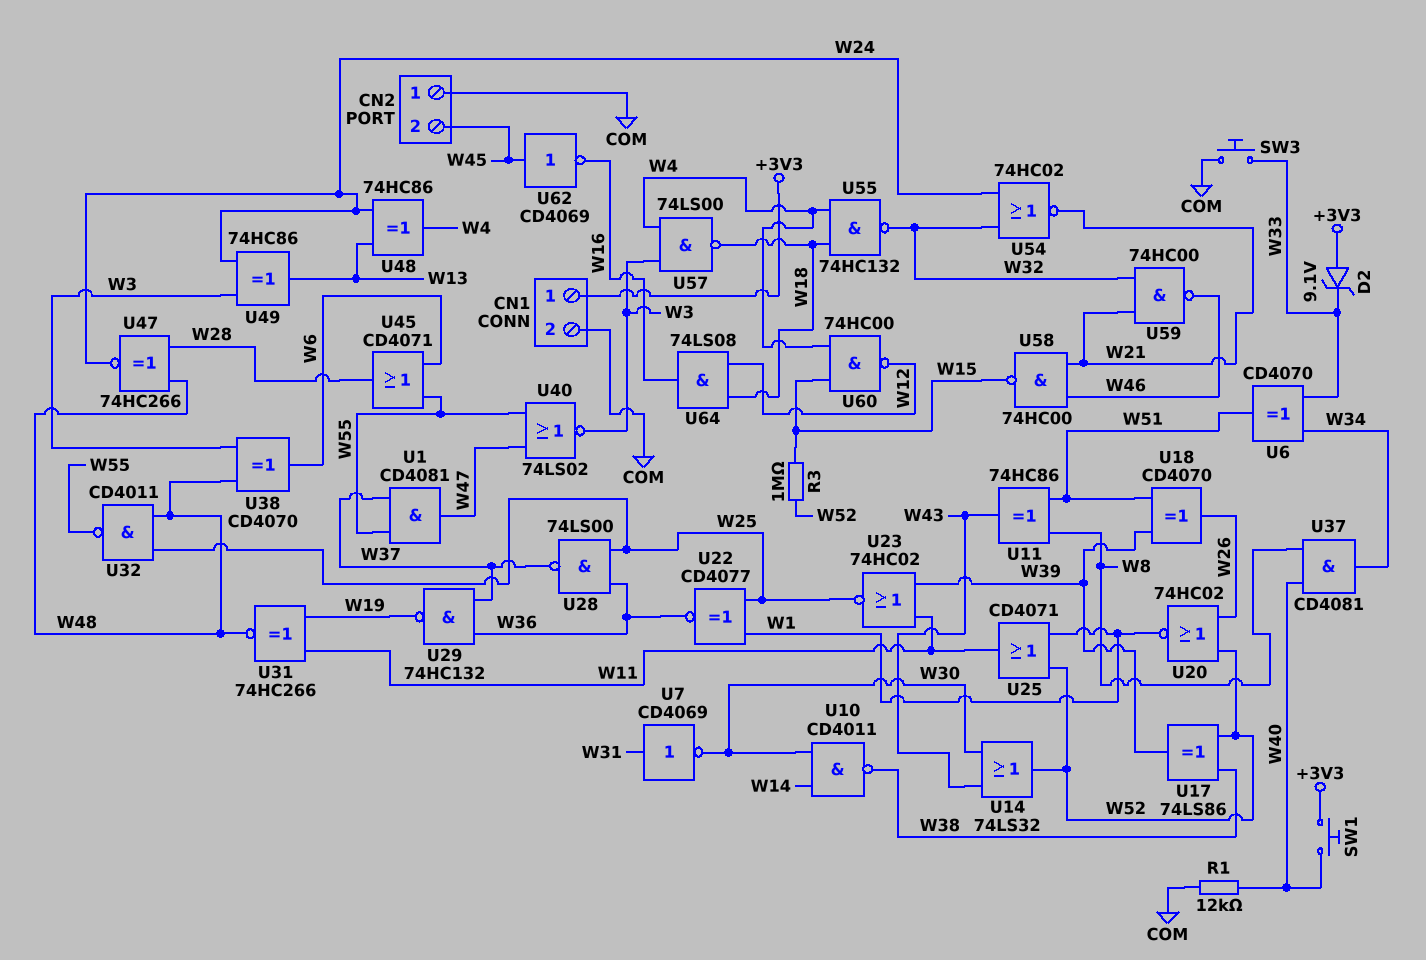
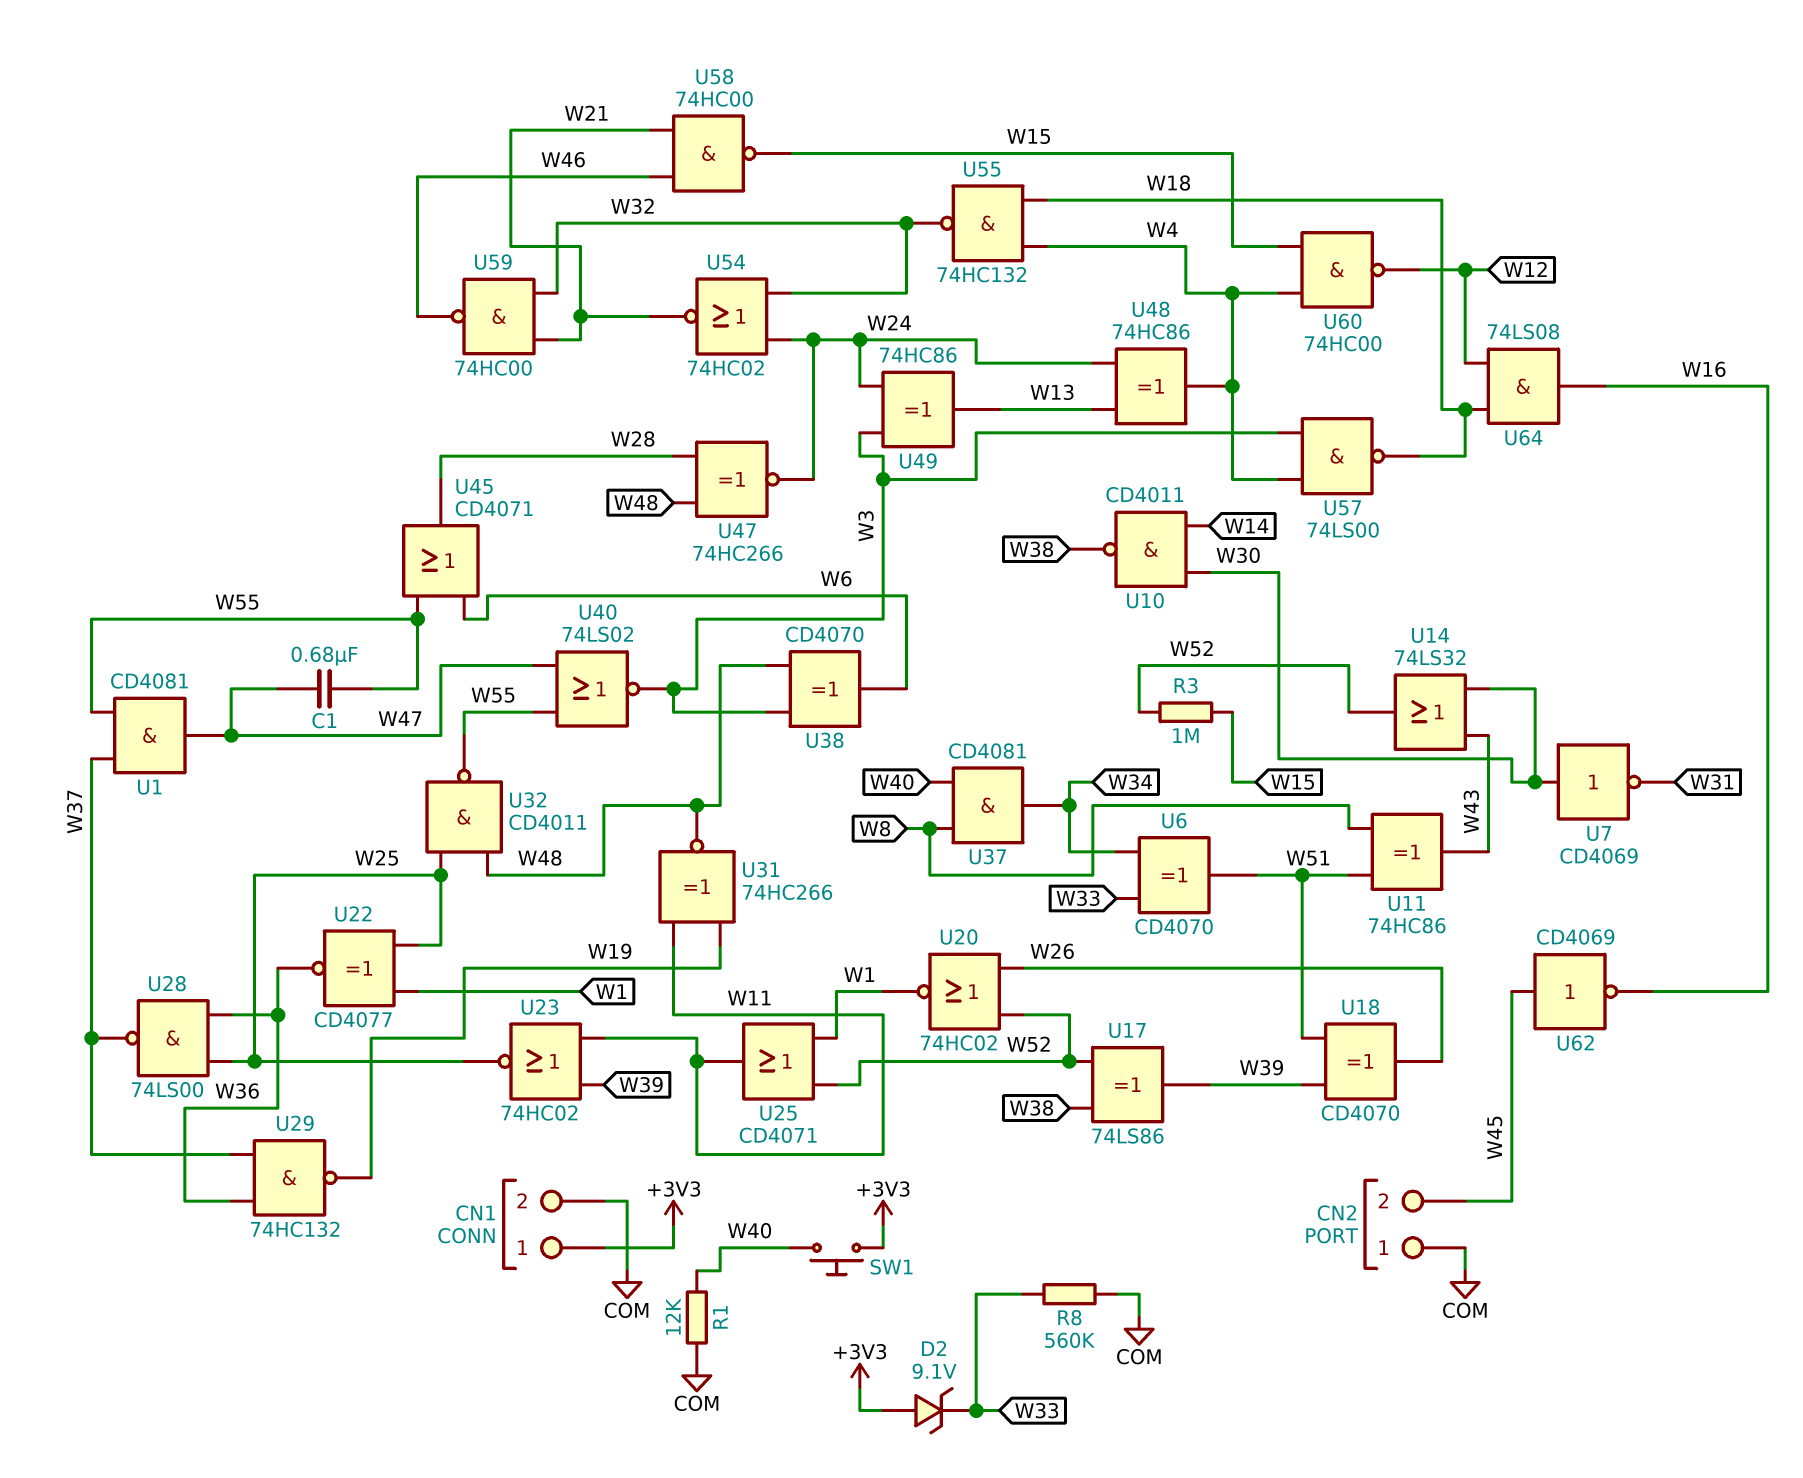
C1: none -> 680nF (W47, W55)
R8: none -> 560k (COM, W33)
SW3: button (COM, W33) -> none
U7: NOT CD4069 (in W31, out W30) -> NOT CD4069 (in W30, out W31)

